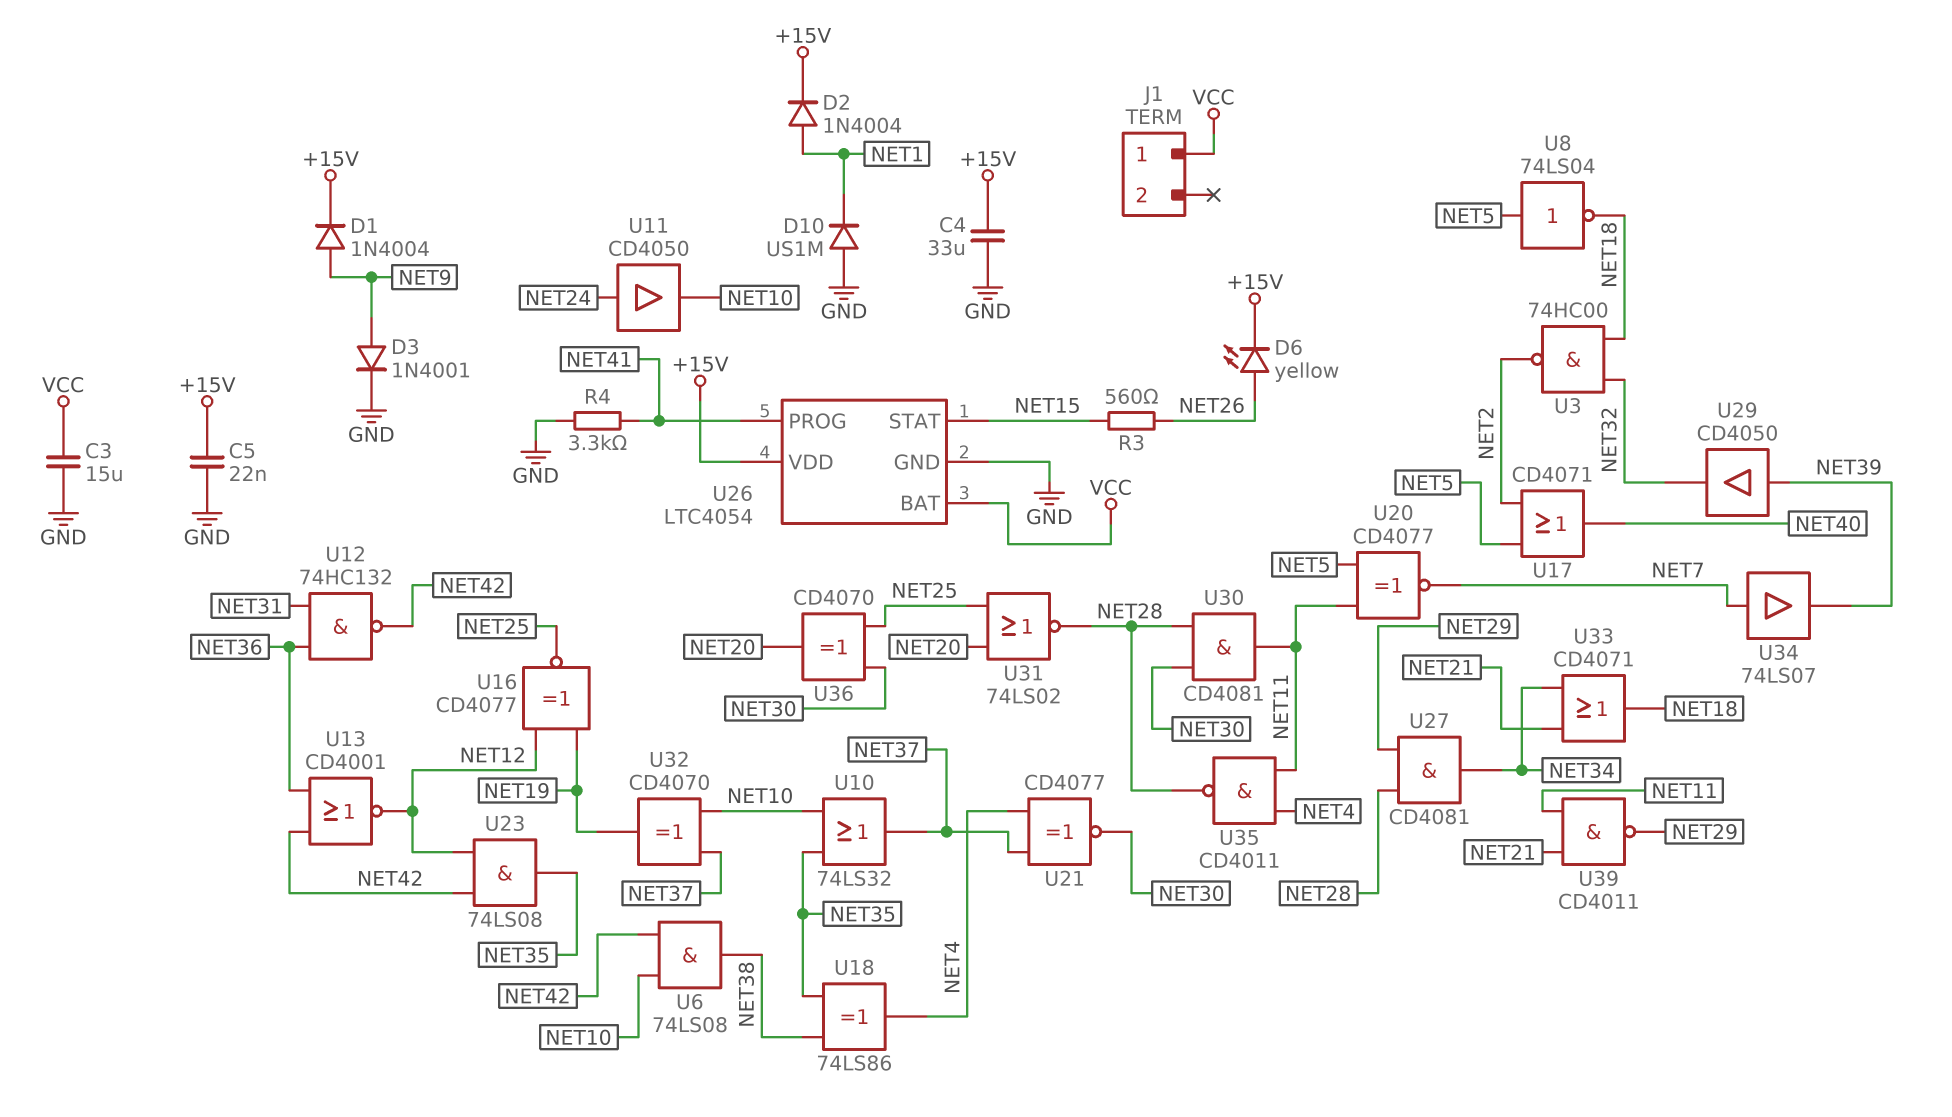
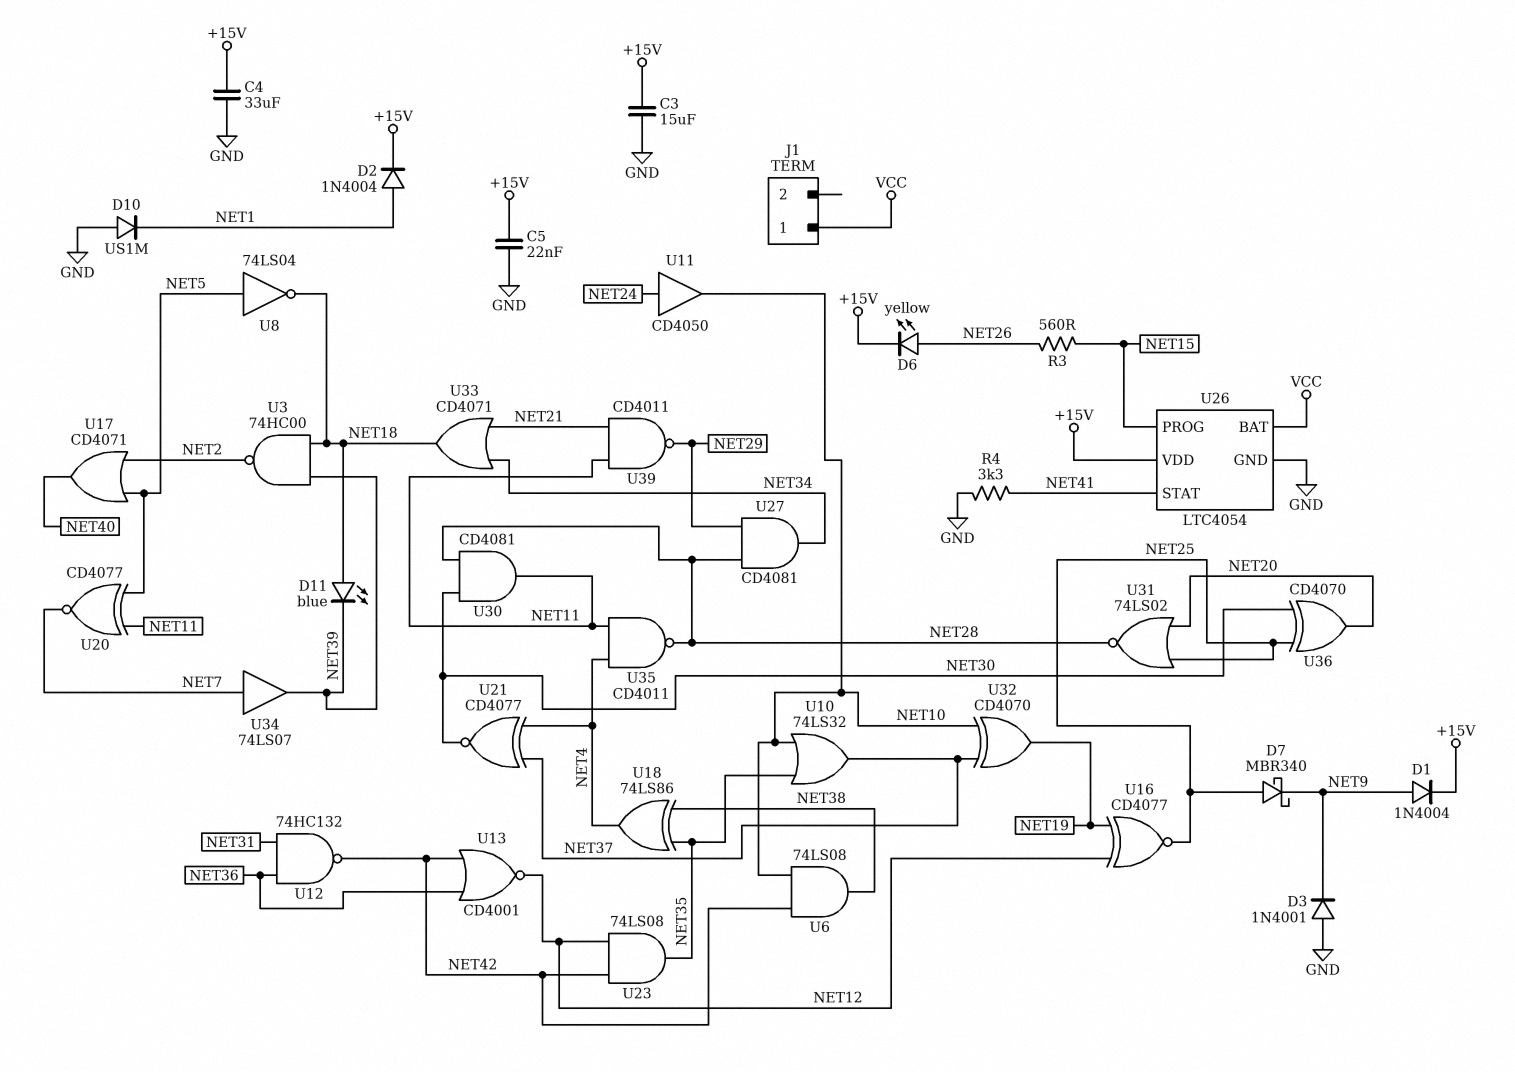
C3: 15uF (GND, VCC) -> 15uF (+15V, GND)
D3: diode 1N4001 (A NET9, K GND) -> diode 1N4001 (A GND, K NET9)
D7: none -> schottky MBR340 (A NET25, K NET9)
D11: none -> LED blue (A NET18, K NET39)
U3: NAND 74HC00 (in NET18, in NET32, out NET2) -> NAND 74HC00 (in NET18, in NET39, out NET2)
U26 pin PROG: NET41 -> NET15
U26 pin STAT: NET15 -> NET41
U29: buffer CD4050 (in NET39, out NET32) -> none

